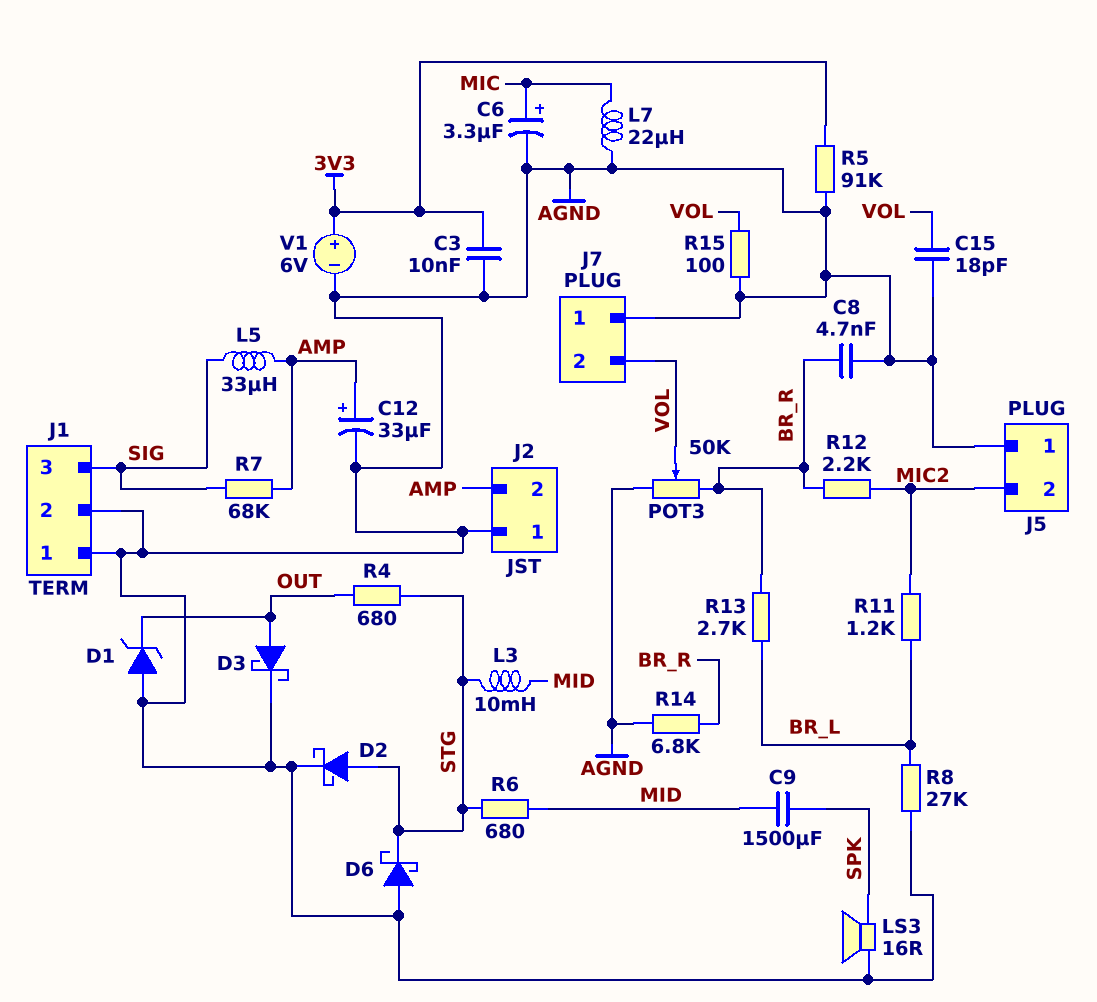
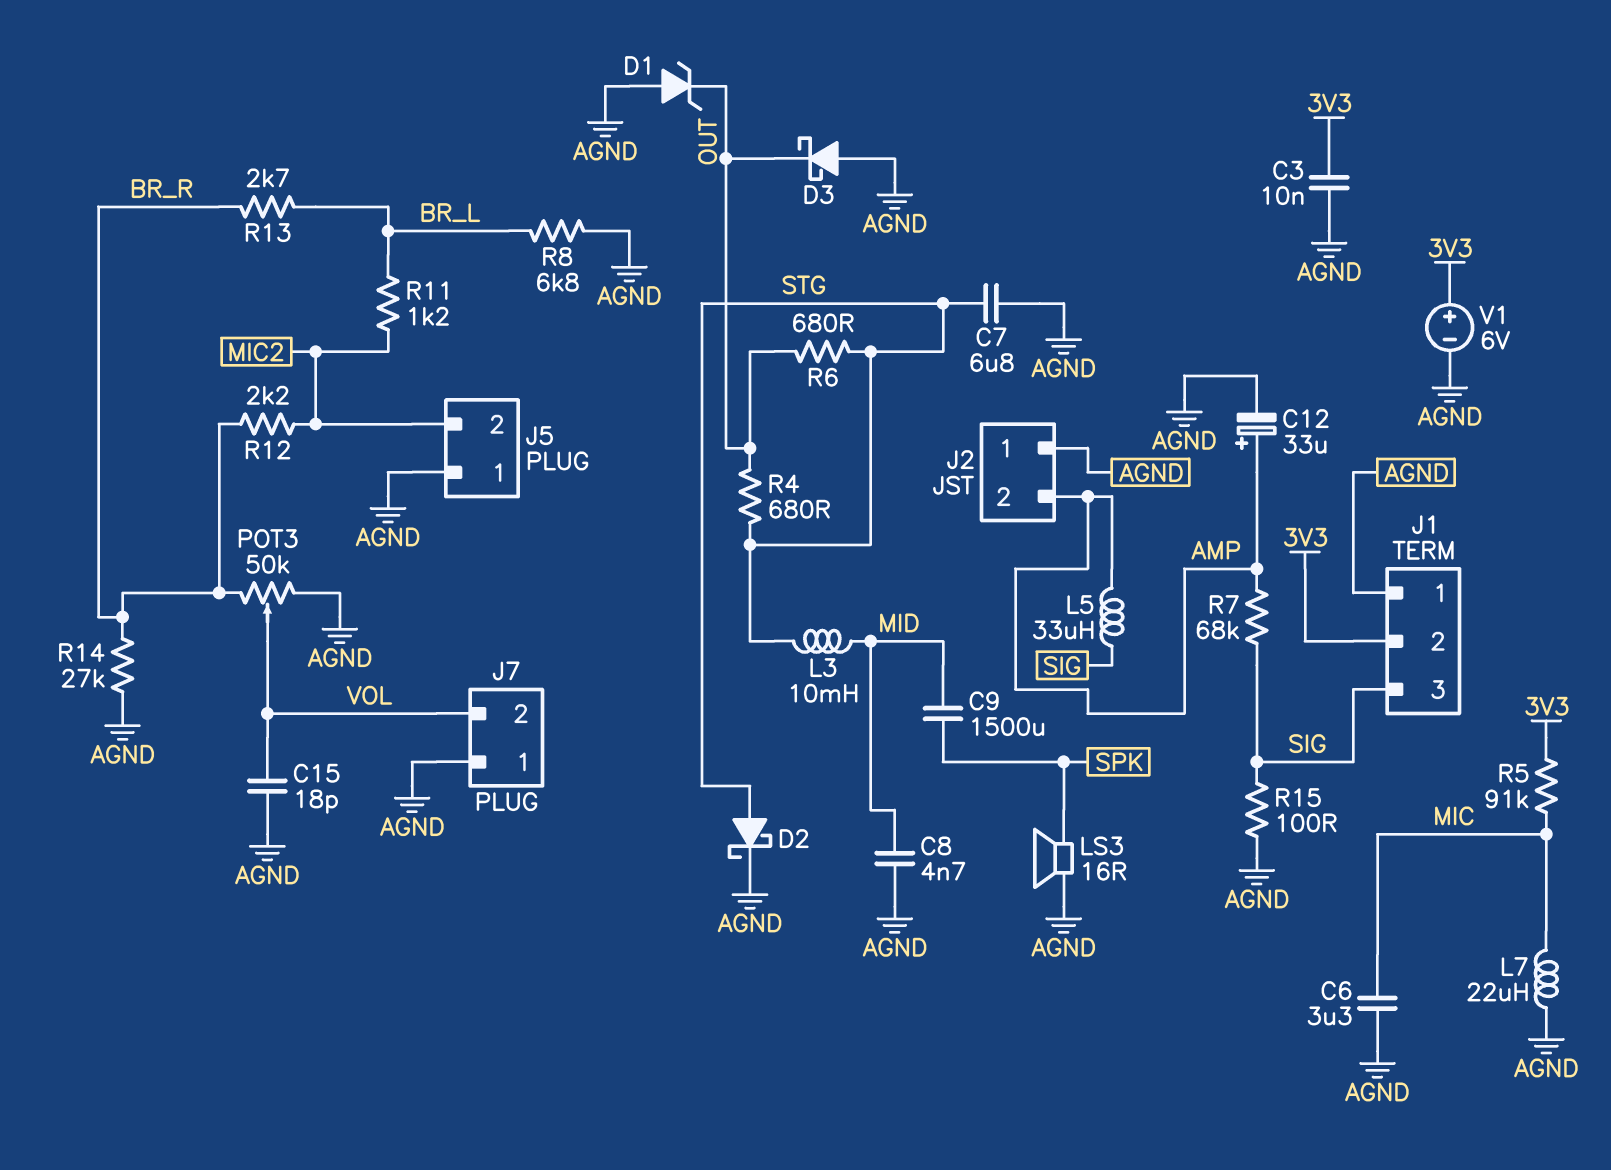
C6: 3.3uF (plus MIC, minus AGND) -> 3.3uF (AGND, MIC)
C7: none -> 6.8uF (AGND, STG)
C8: 4.7nF (AGND, BR_R) -> 4.7nF (AGND, MID)
D3: schottky (A OUT, K AGND) -> schottky (A AGND, K OUT)
D6: schottky (A AGND, K STG) -> none
J1 pin 2: AGND -> 3V3
R5: 91k (3V3, AGND) -> 91k (3V3, MIC)
R6: 680 (MID, STG) -> 680 (OUT, STG)
R8: 27k (AGND, BR_L) -> 6.8k (AGND, BR_L)
R14: 6.8k (AGND, BR_R) -> 27k (AGND, BR_R)
R15: 100 (AGND, VOL) -> 100 (AGND, SIG)

